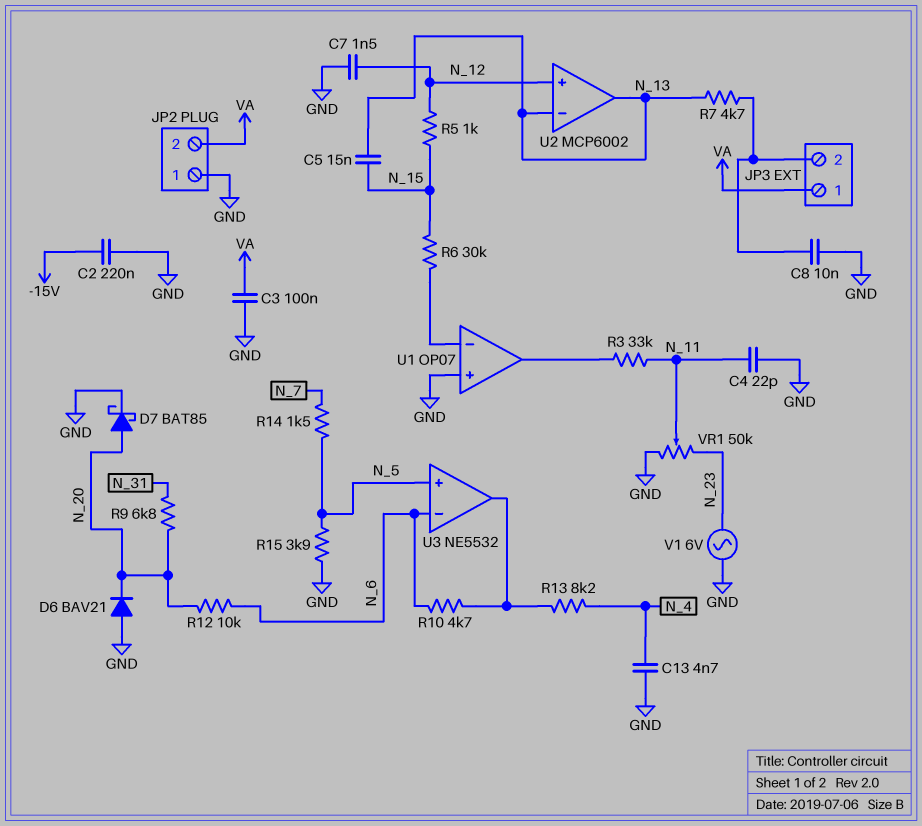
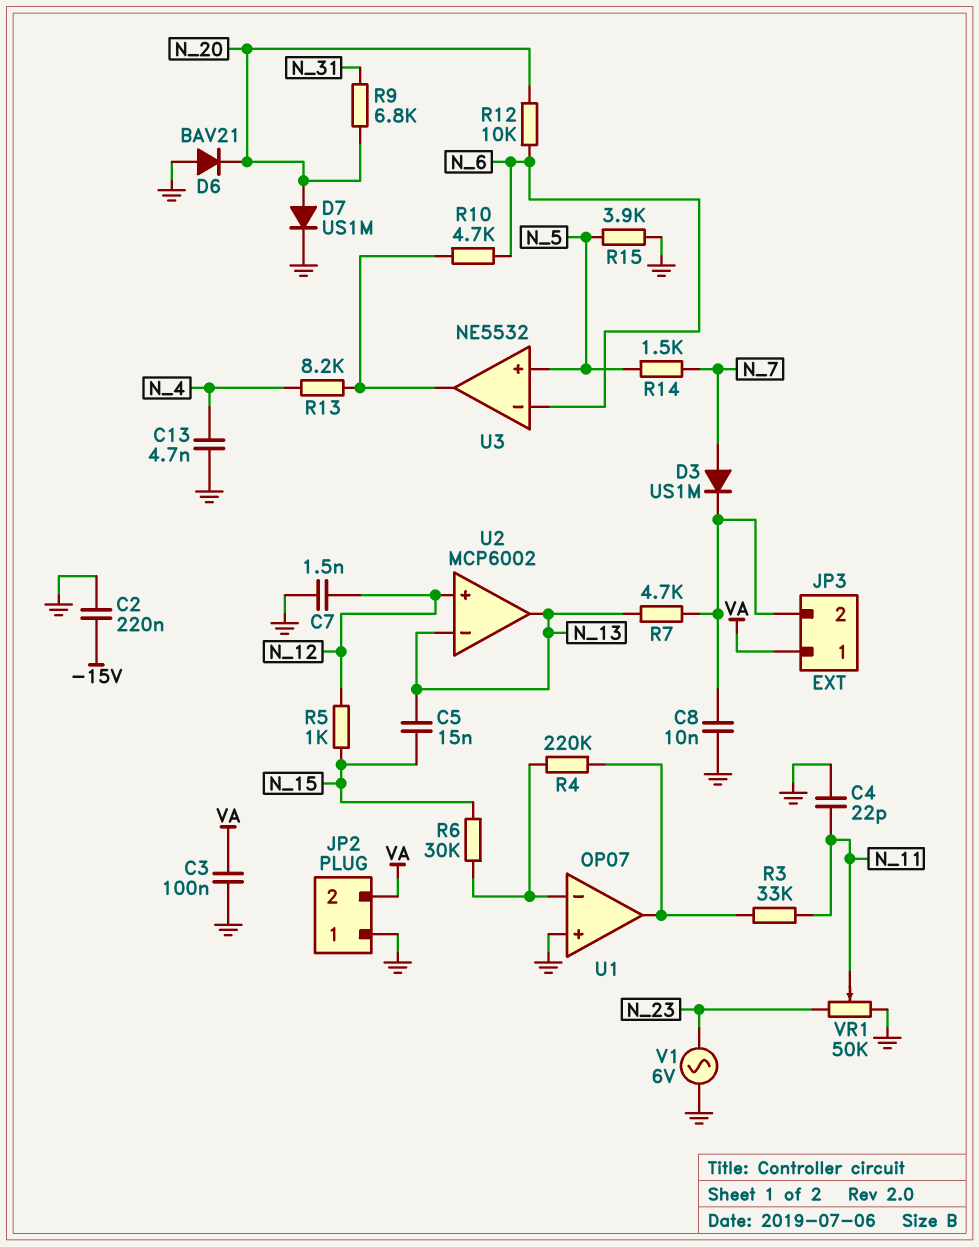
D3: none -> diode US1M (A N_7, K JP3/2)
D7: schottky BAT85 (A N_20, K GND) -> diode US1M (A N_20, K GND)
R4: none -> 220k (U1/in-, U1/out)

